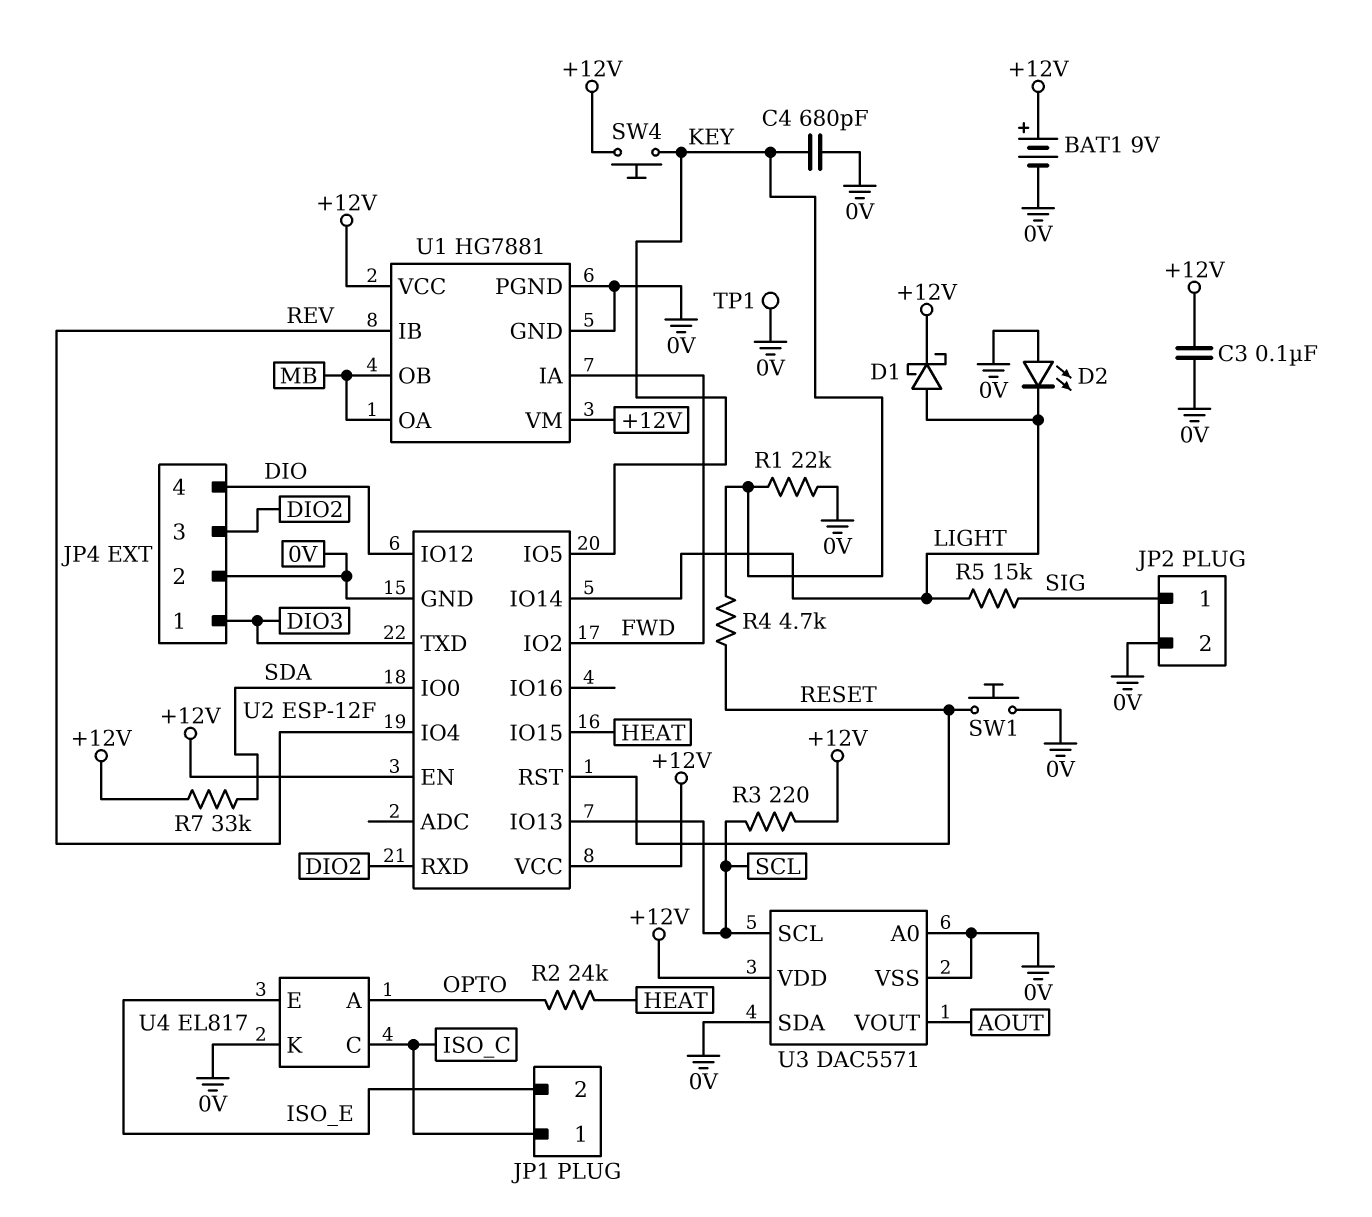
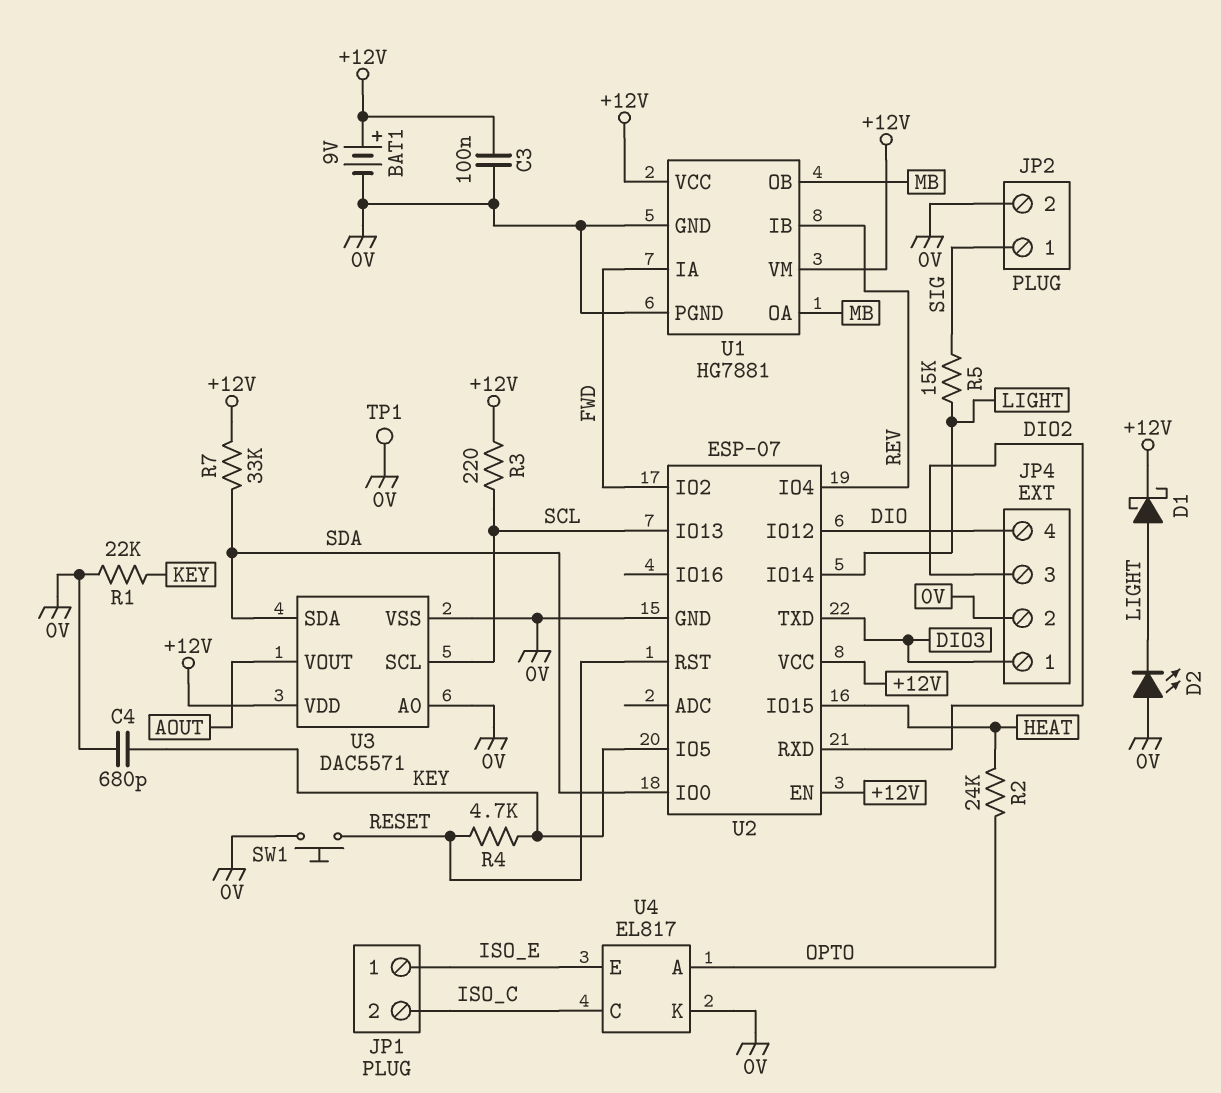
JP1 pin 1: ISO_C -> ISO_E
JP1 pin 2: ISO_E -> ISO_C
SW4: button (+12V, KEY) -> none
U2: ESP-12F -> ESP-07
U3 pin SDA: 0V -> SDA

